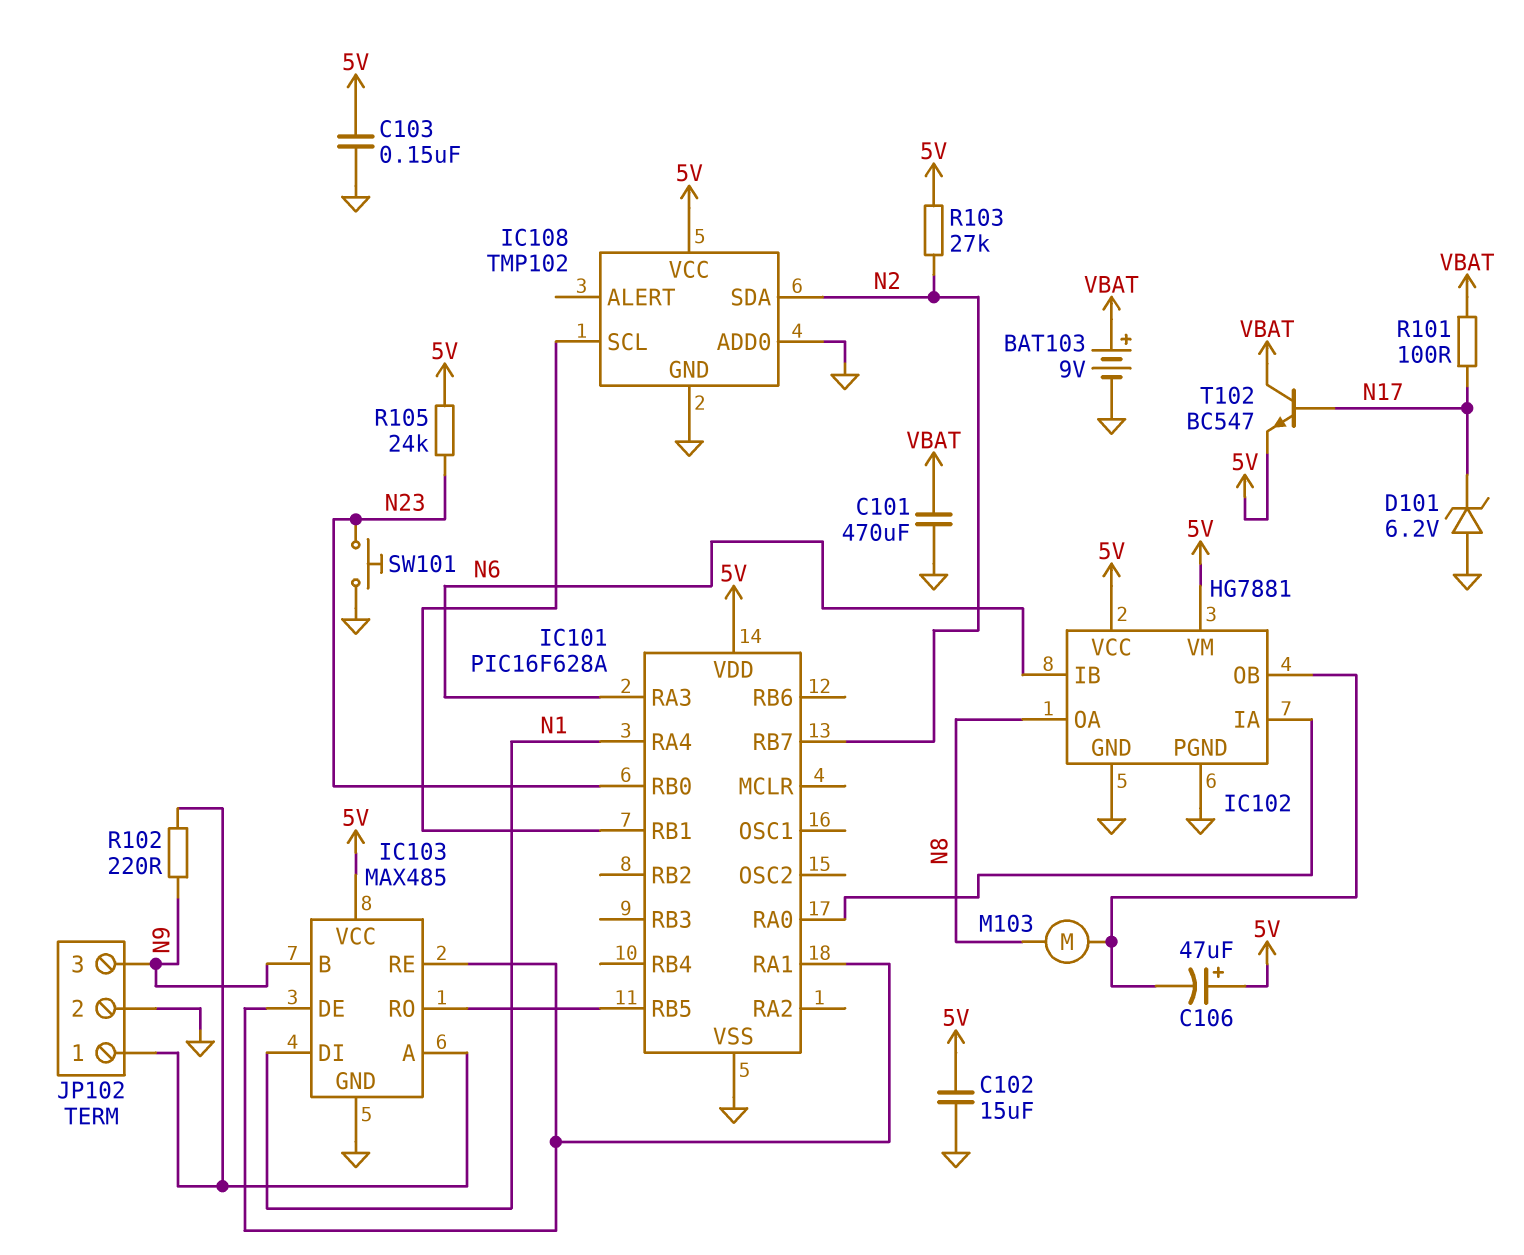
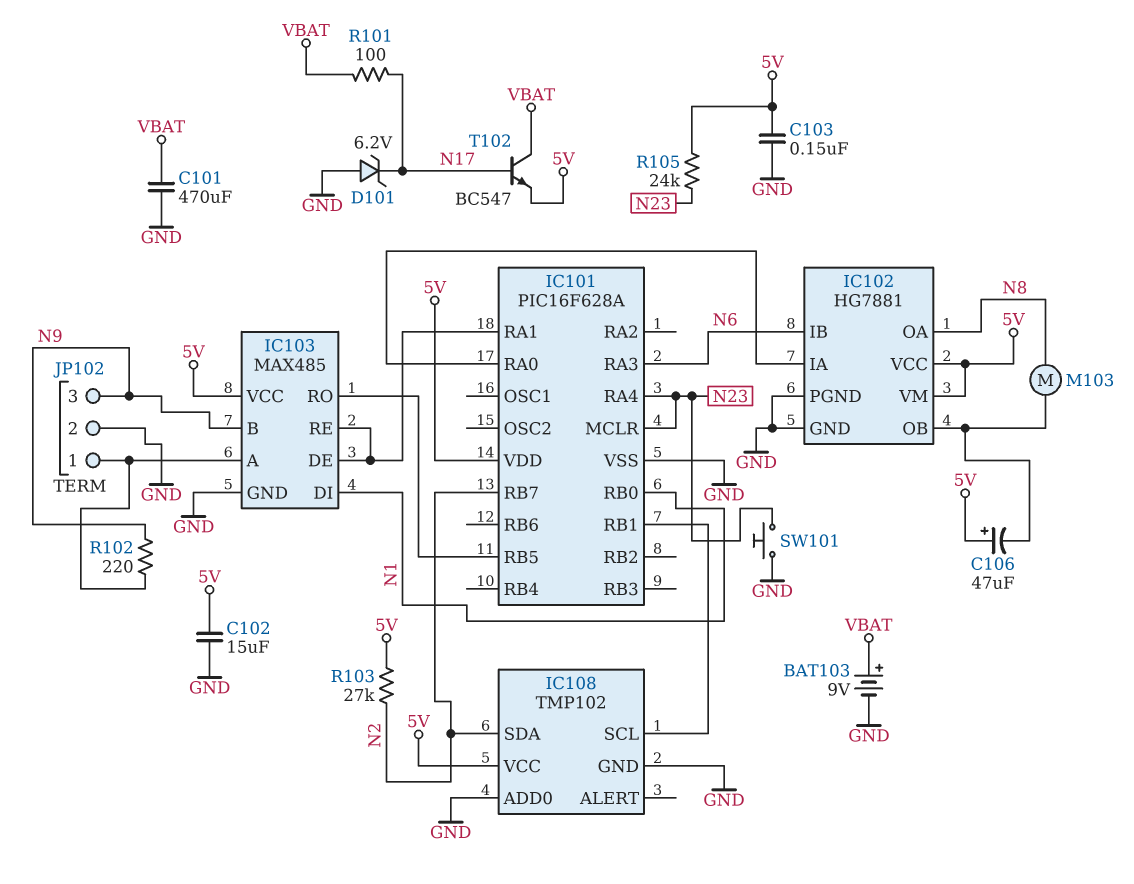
IC101 pin MCLR: none -> N23
IC101 pin RA4: N1 -> N23
IC101 pin RB0: N23 -> N1

